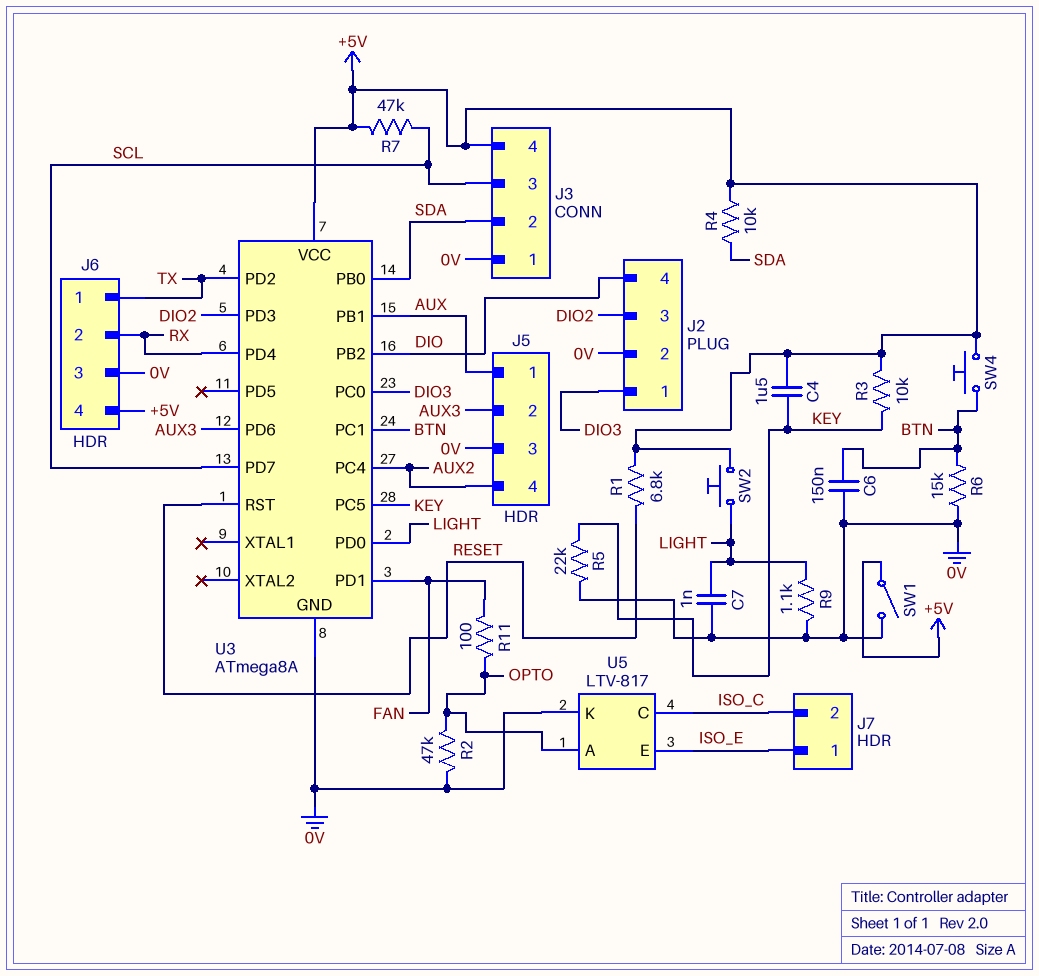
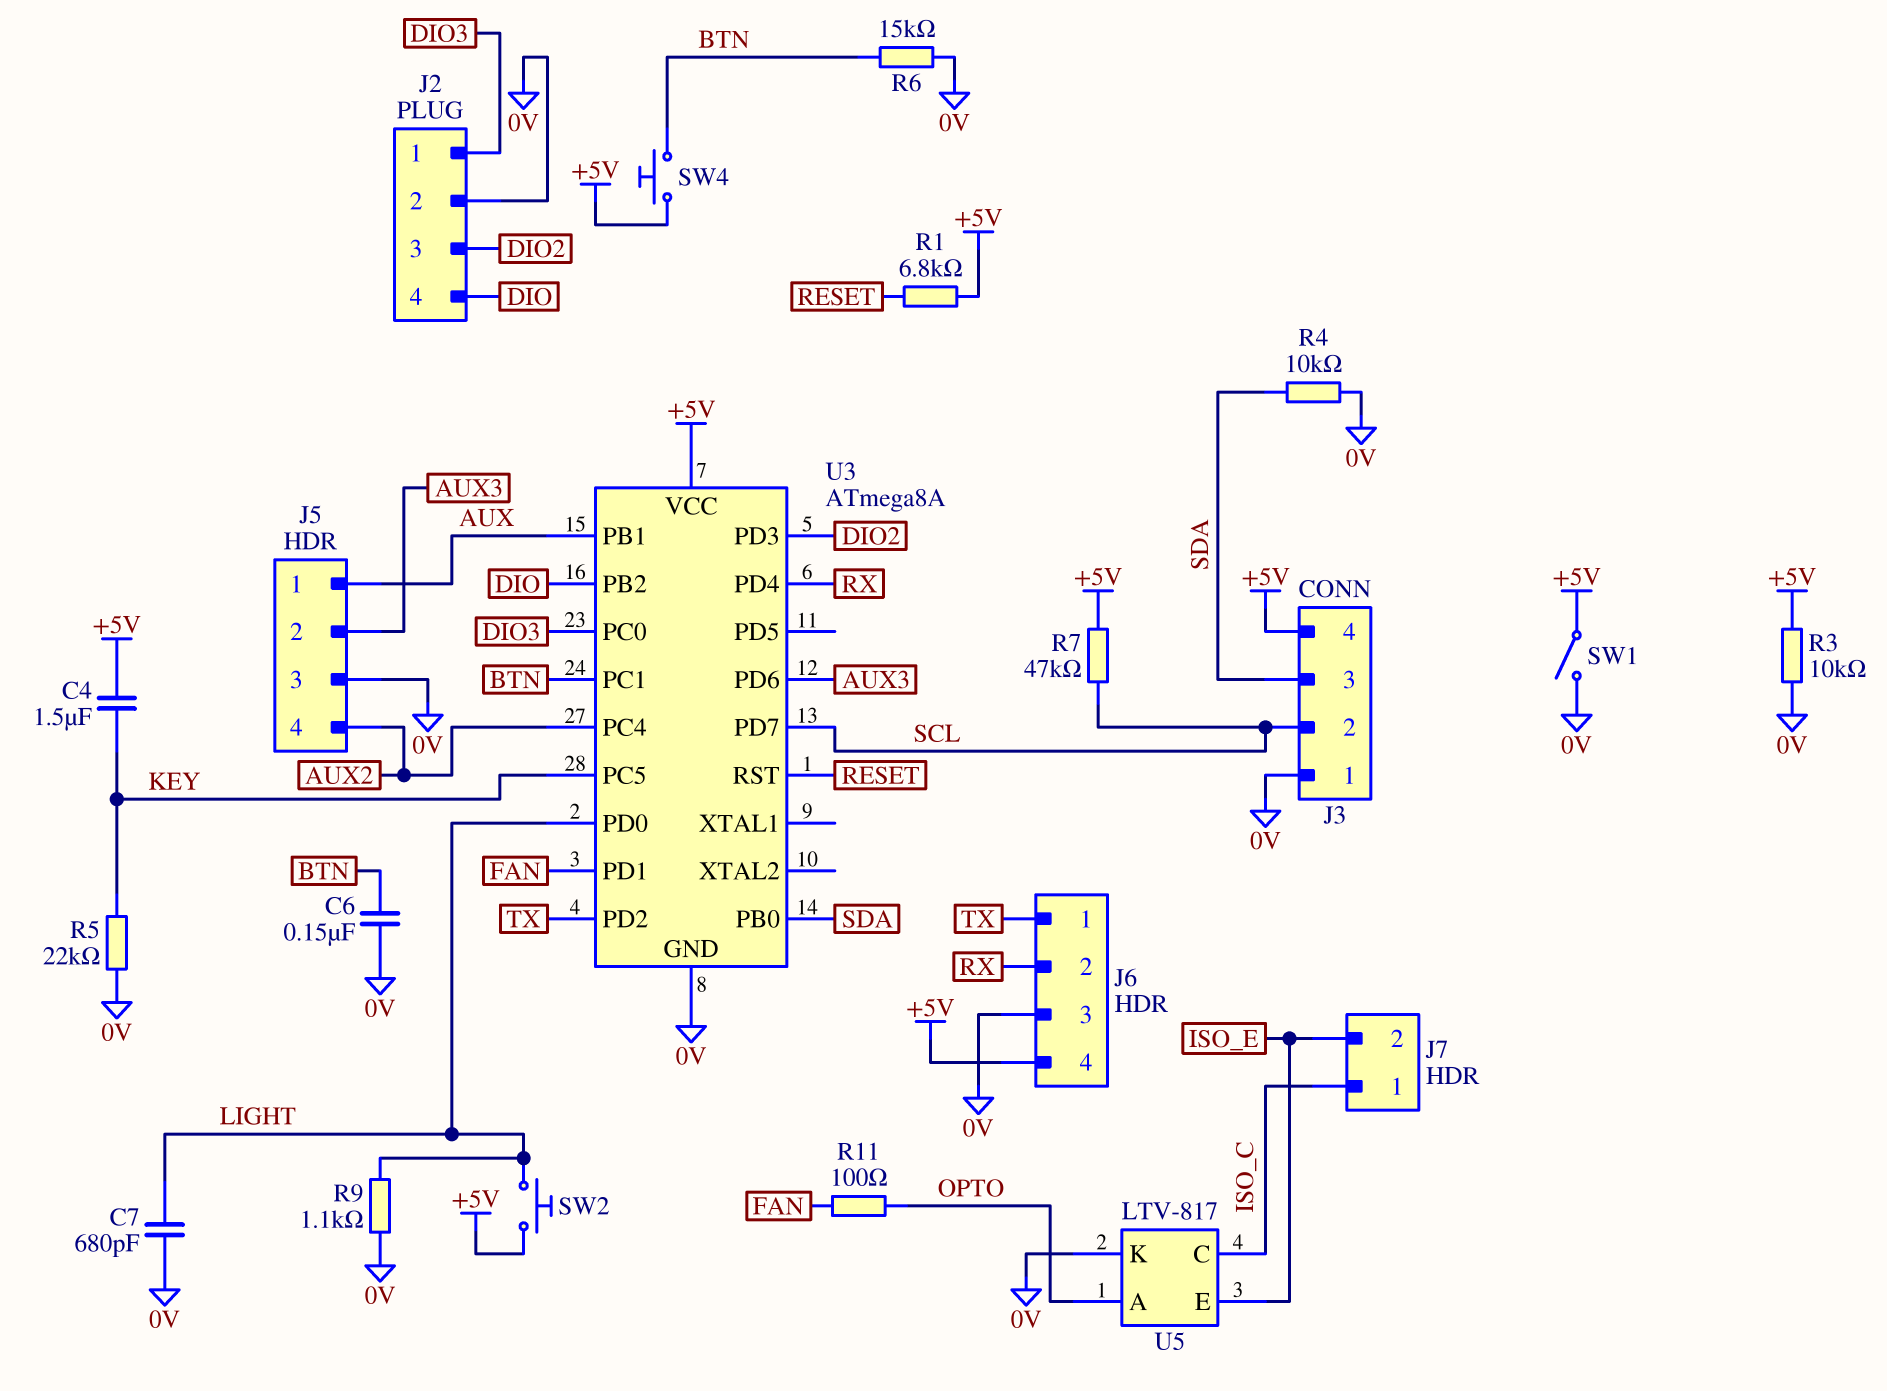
C7: 1nF (0V, LIGHT) -> 680pF (0V, LIGHT)
J3 pin 2: SDA -> SCL
J3 pin 3: SCL -> SDA
J7 pin 1: ISO_E -> ISO_C
J7 pin 2: ISO_C -> ISO_E
R2: 47k (0V, OPTO) -> none
R3: 10k (+5V, KEY) -> 10k (+5V, 0V)
R4: 10k (+5V, SDA) -> 10k (0V, SDA)

